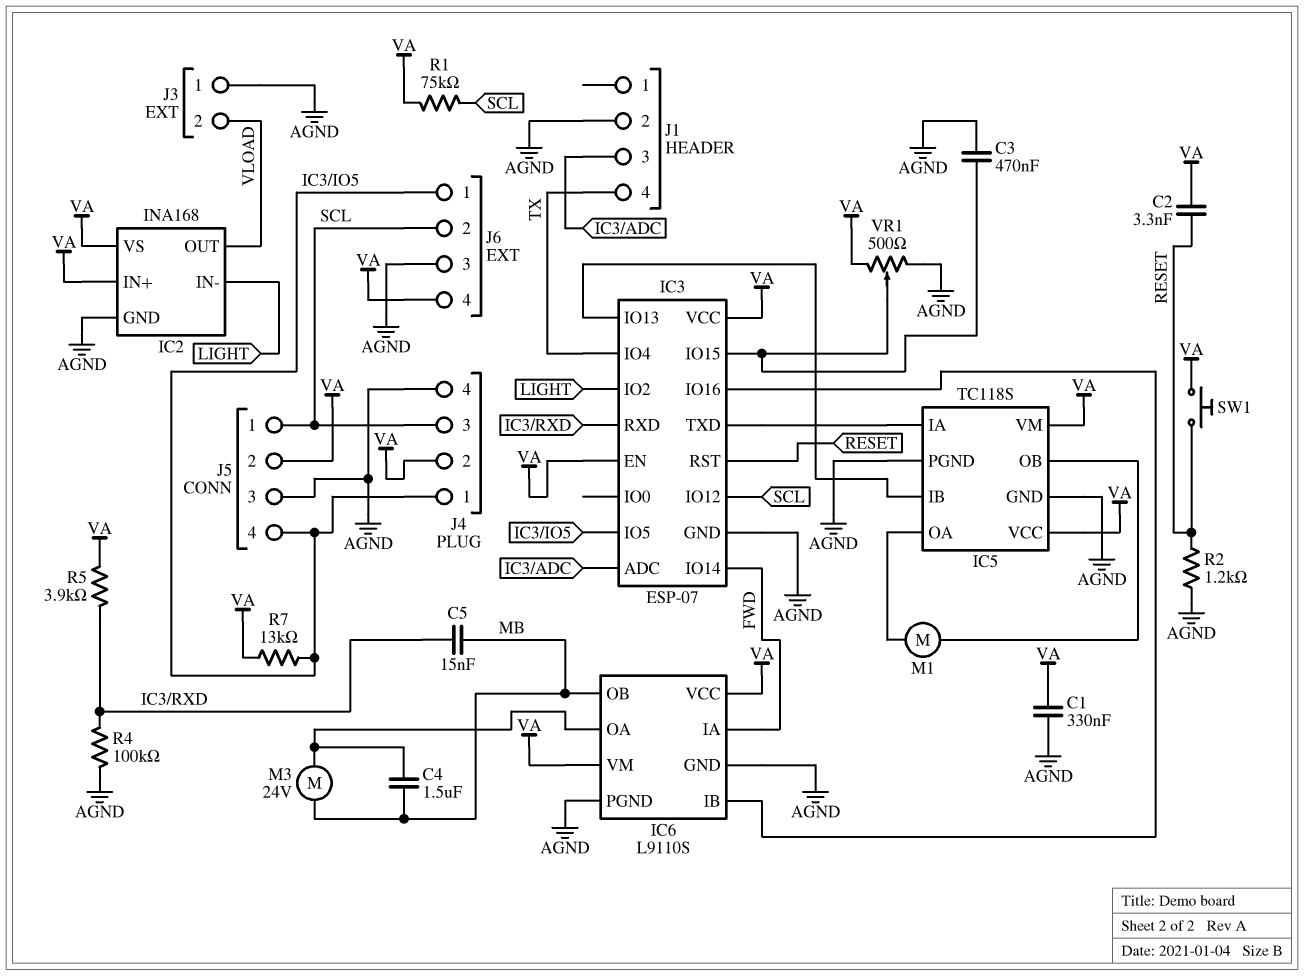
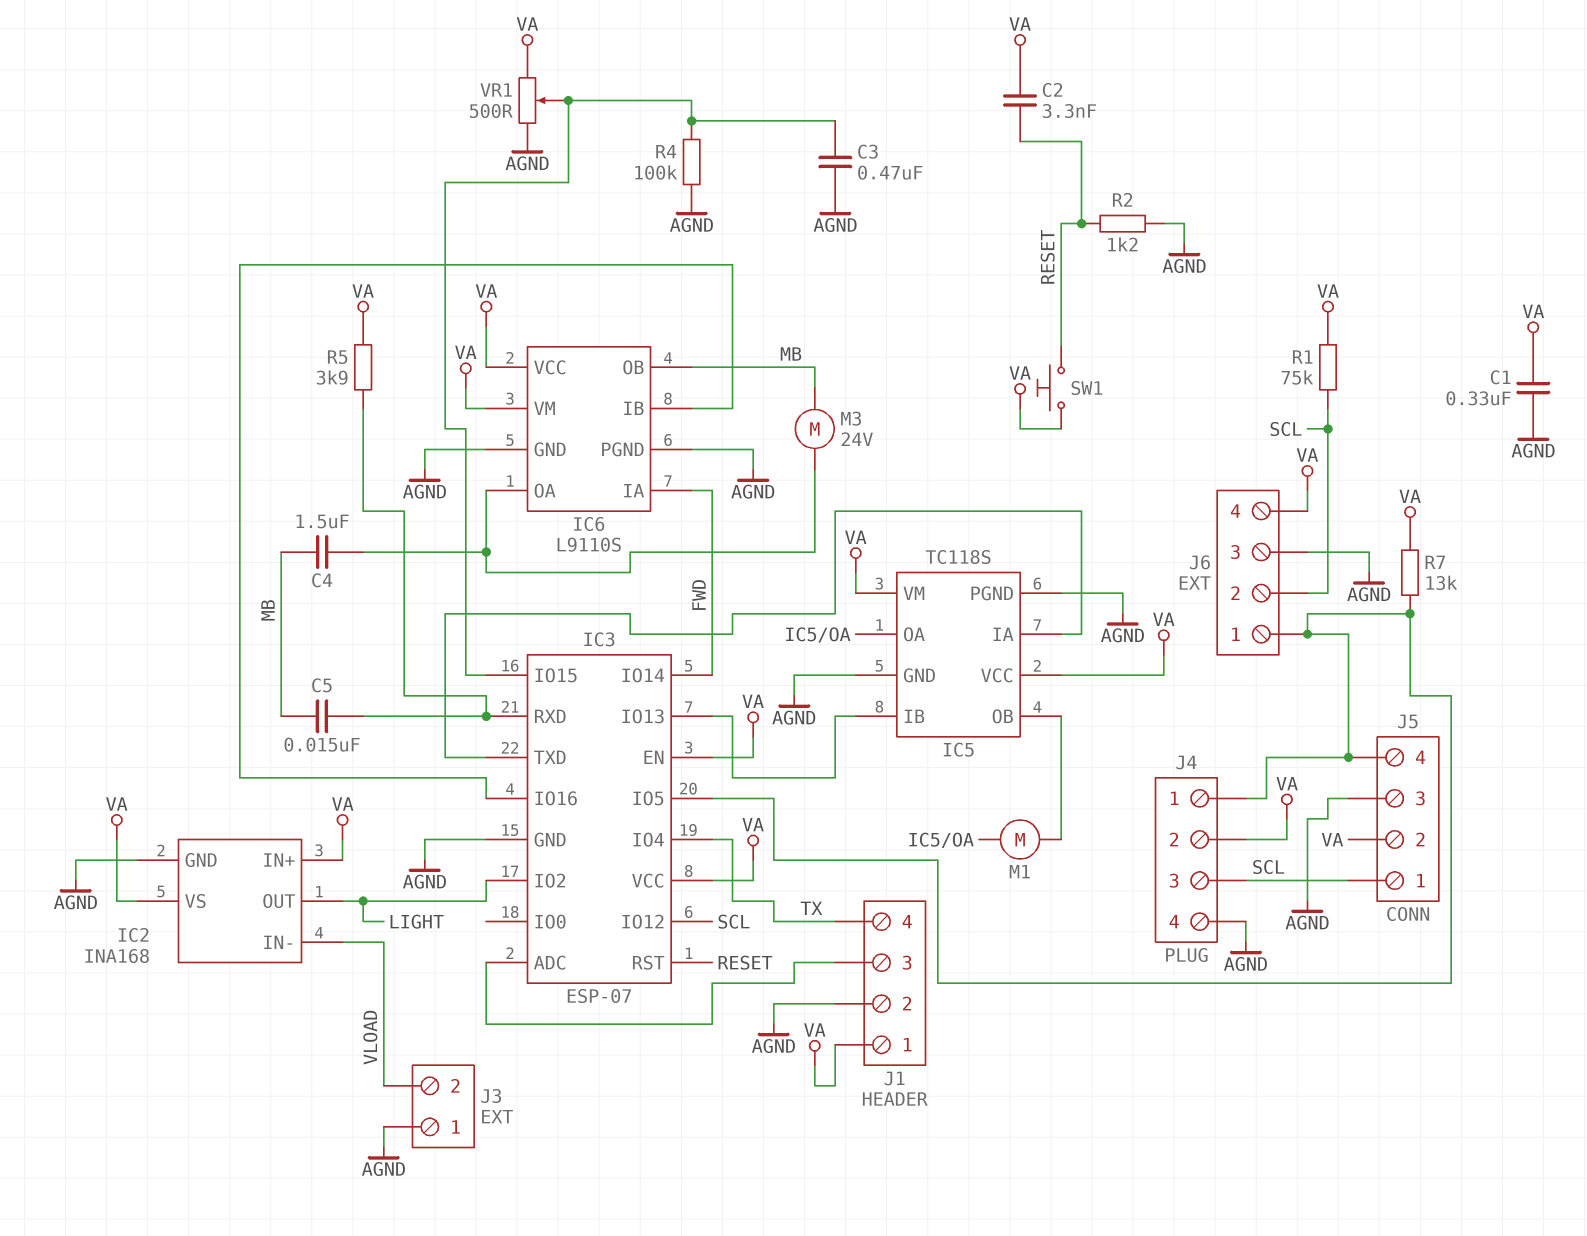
IC2 pin IN-: LIGHT -> VLOAD
IC2 pin OUT: VLOAD -> LIGHT
J1 pin 1: none -> VA
R4: 100k (AGND, IC3/RXD) -> 100k (AGND, IC3/IO15)

